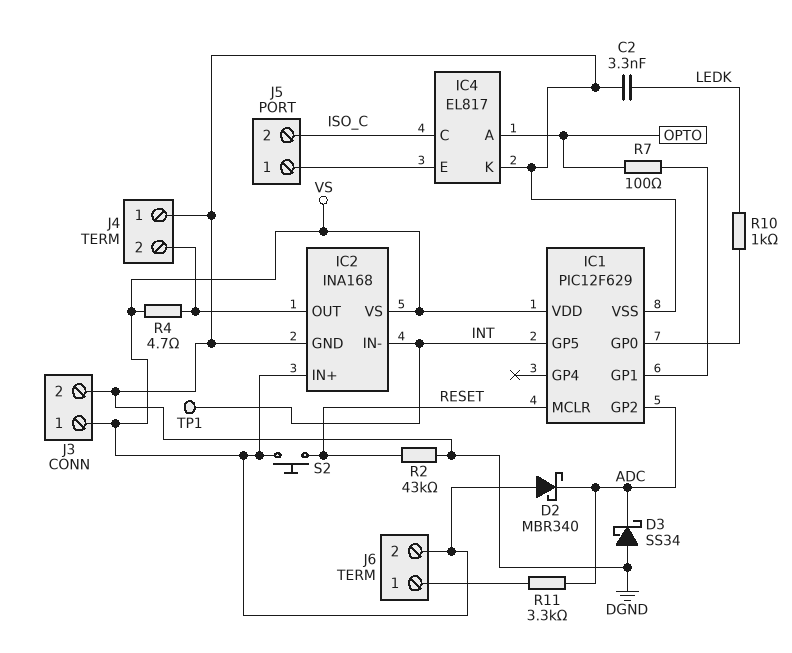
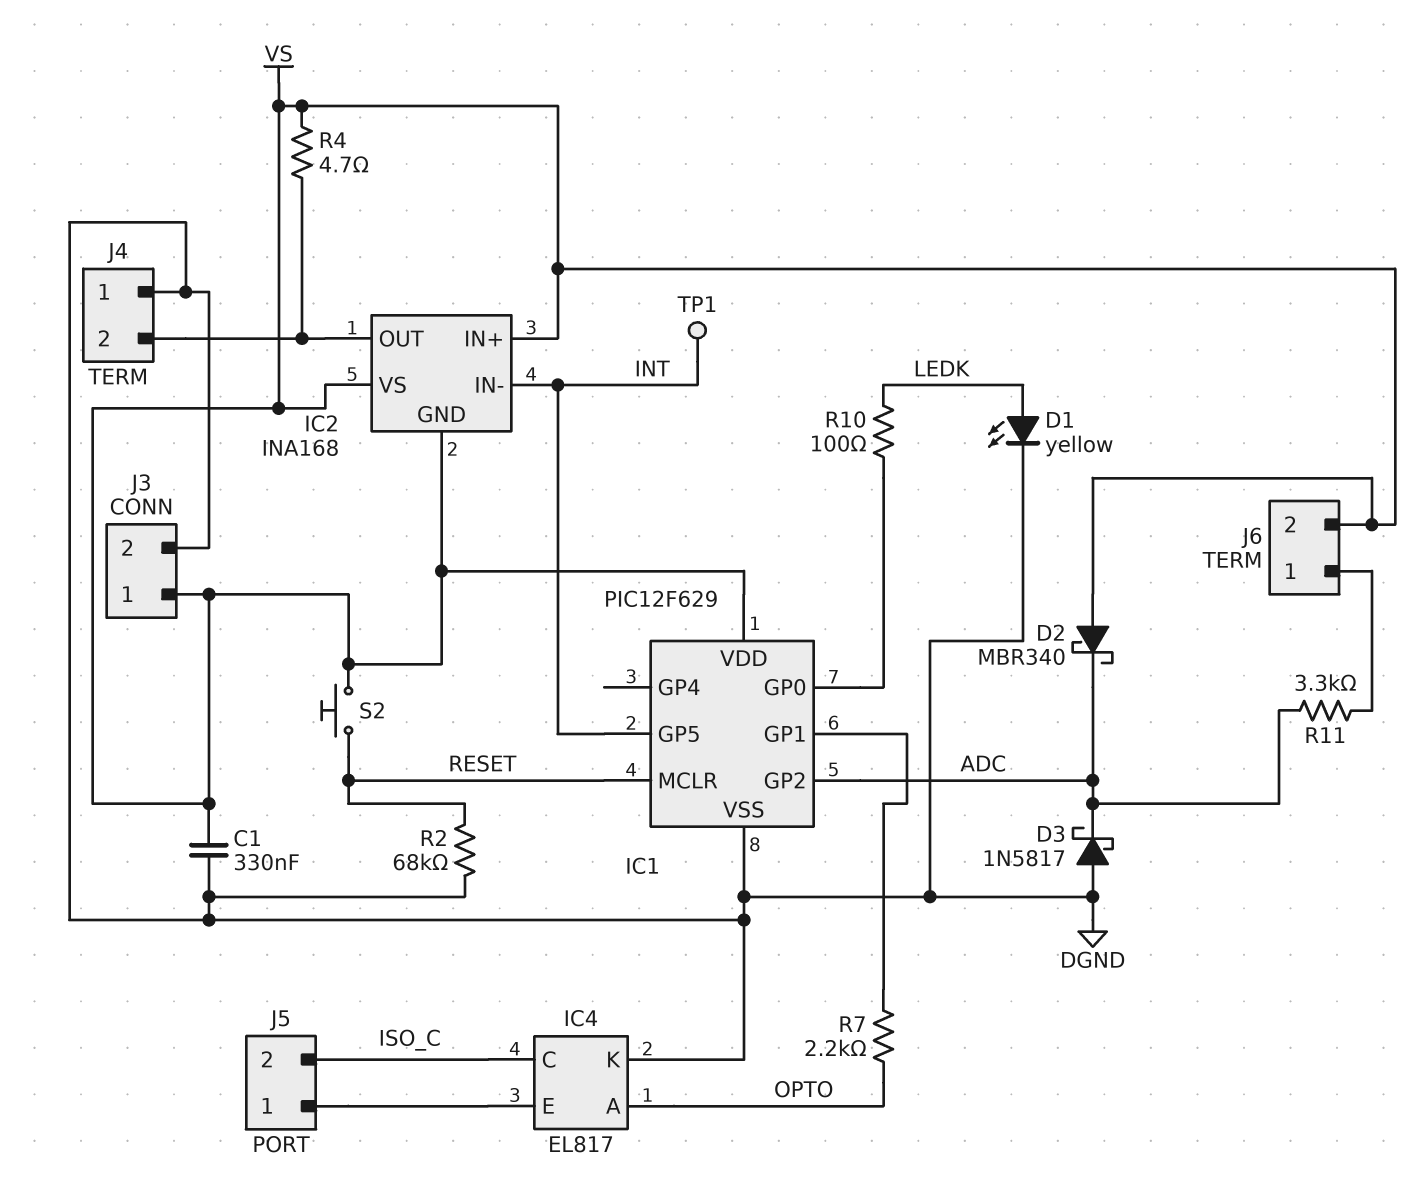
C1: none -> 330nF (DGND, VS)
C2: 3.3nF (DGND, LEDK) -> none
D1: none -> LED yellow (A LEDK, K DGND)
D3: schottky SS34 (A DGND, K ADC) -> schottky 1N5817 (A DGND, K ADC)
IC2 pin GND: DGND -> VS
R2: 43k (DGND, RESET) -> 68k (DGND, RESET)
R7: 100 (IC1/GP1, OPTO) -> 2.2k (IC1/GP1, OPTO)
R10: 1k (IC1/GP0, LEDK) -> 100 (IC1/GP0, LEDK)

